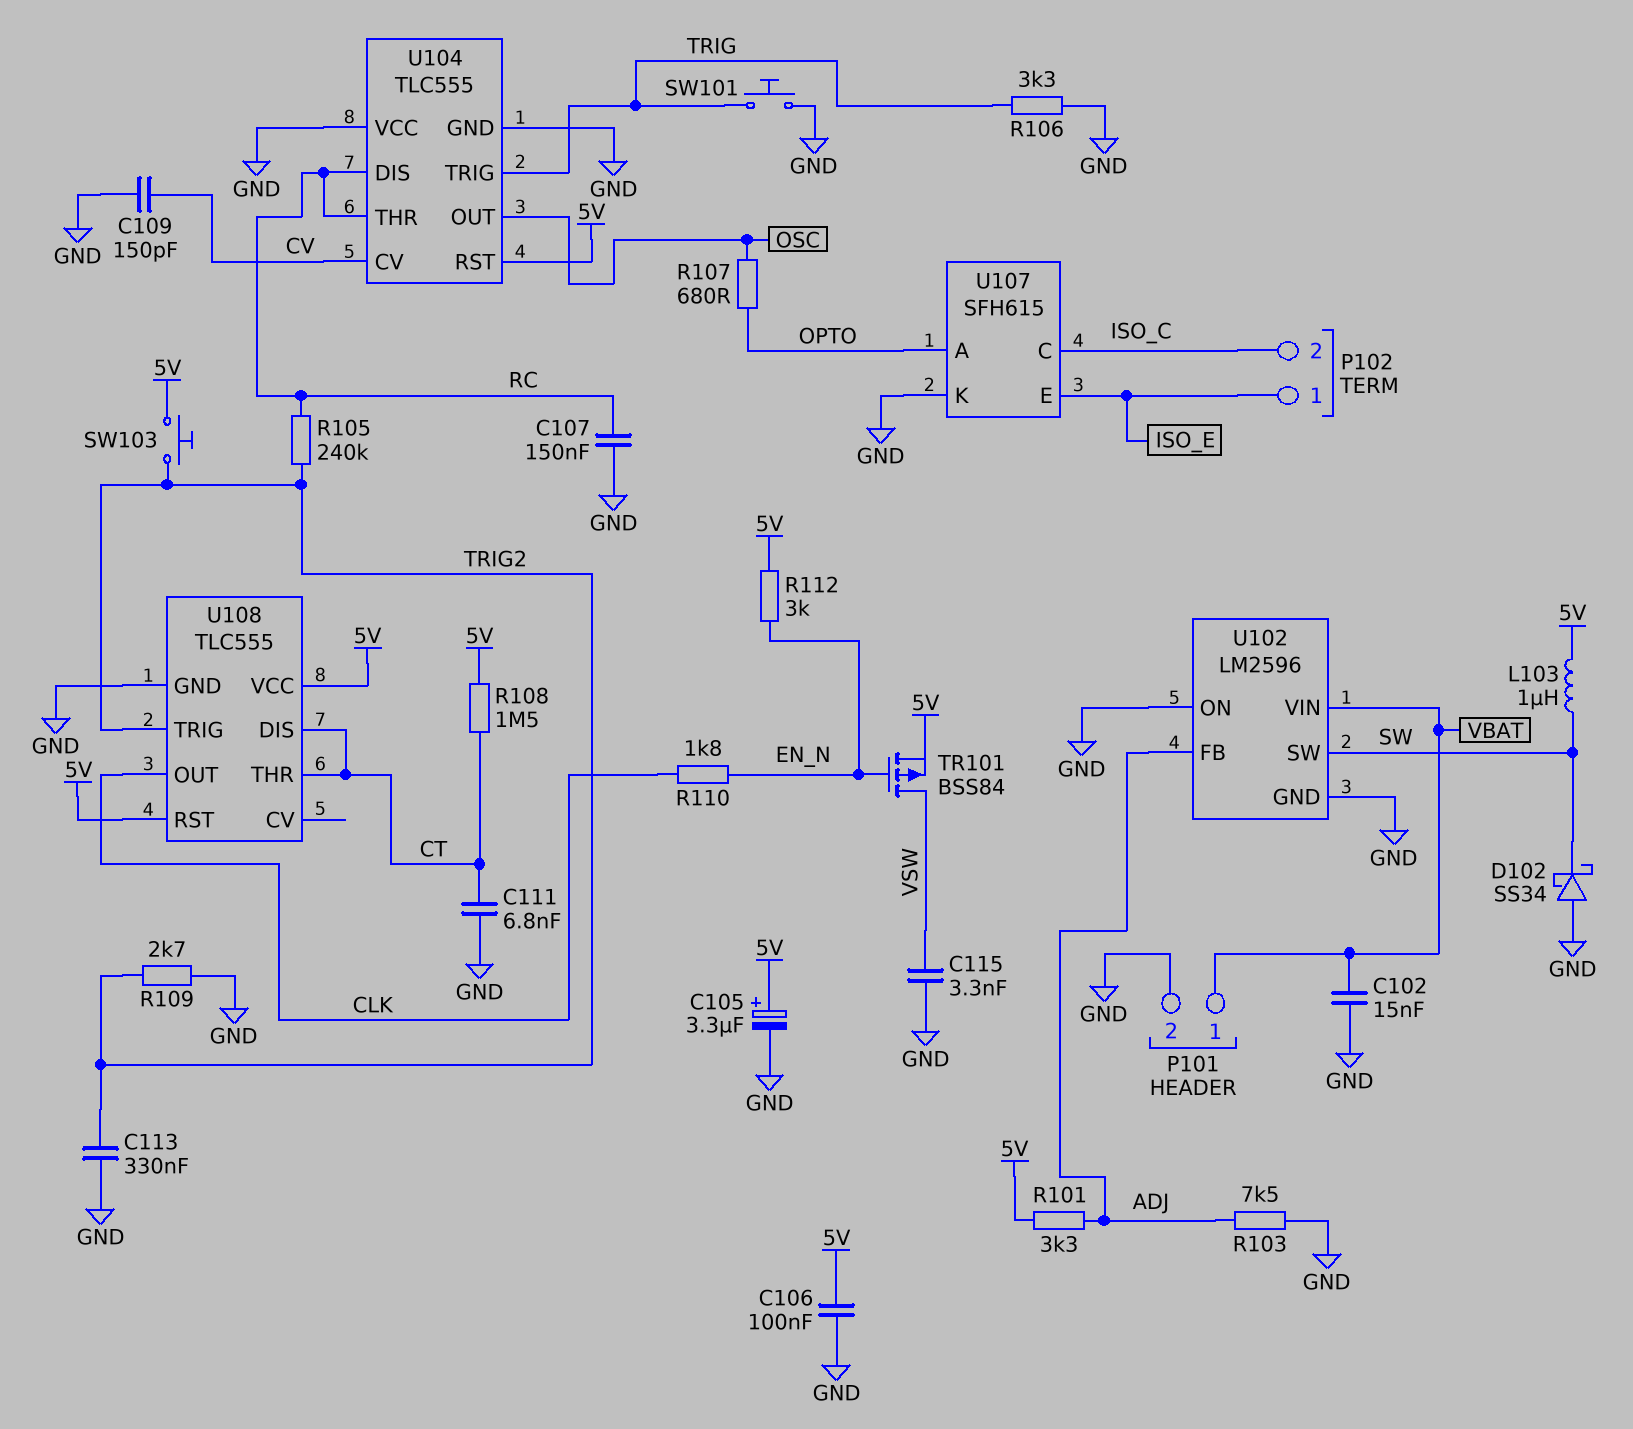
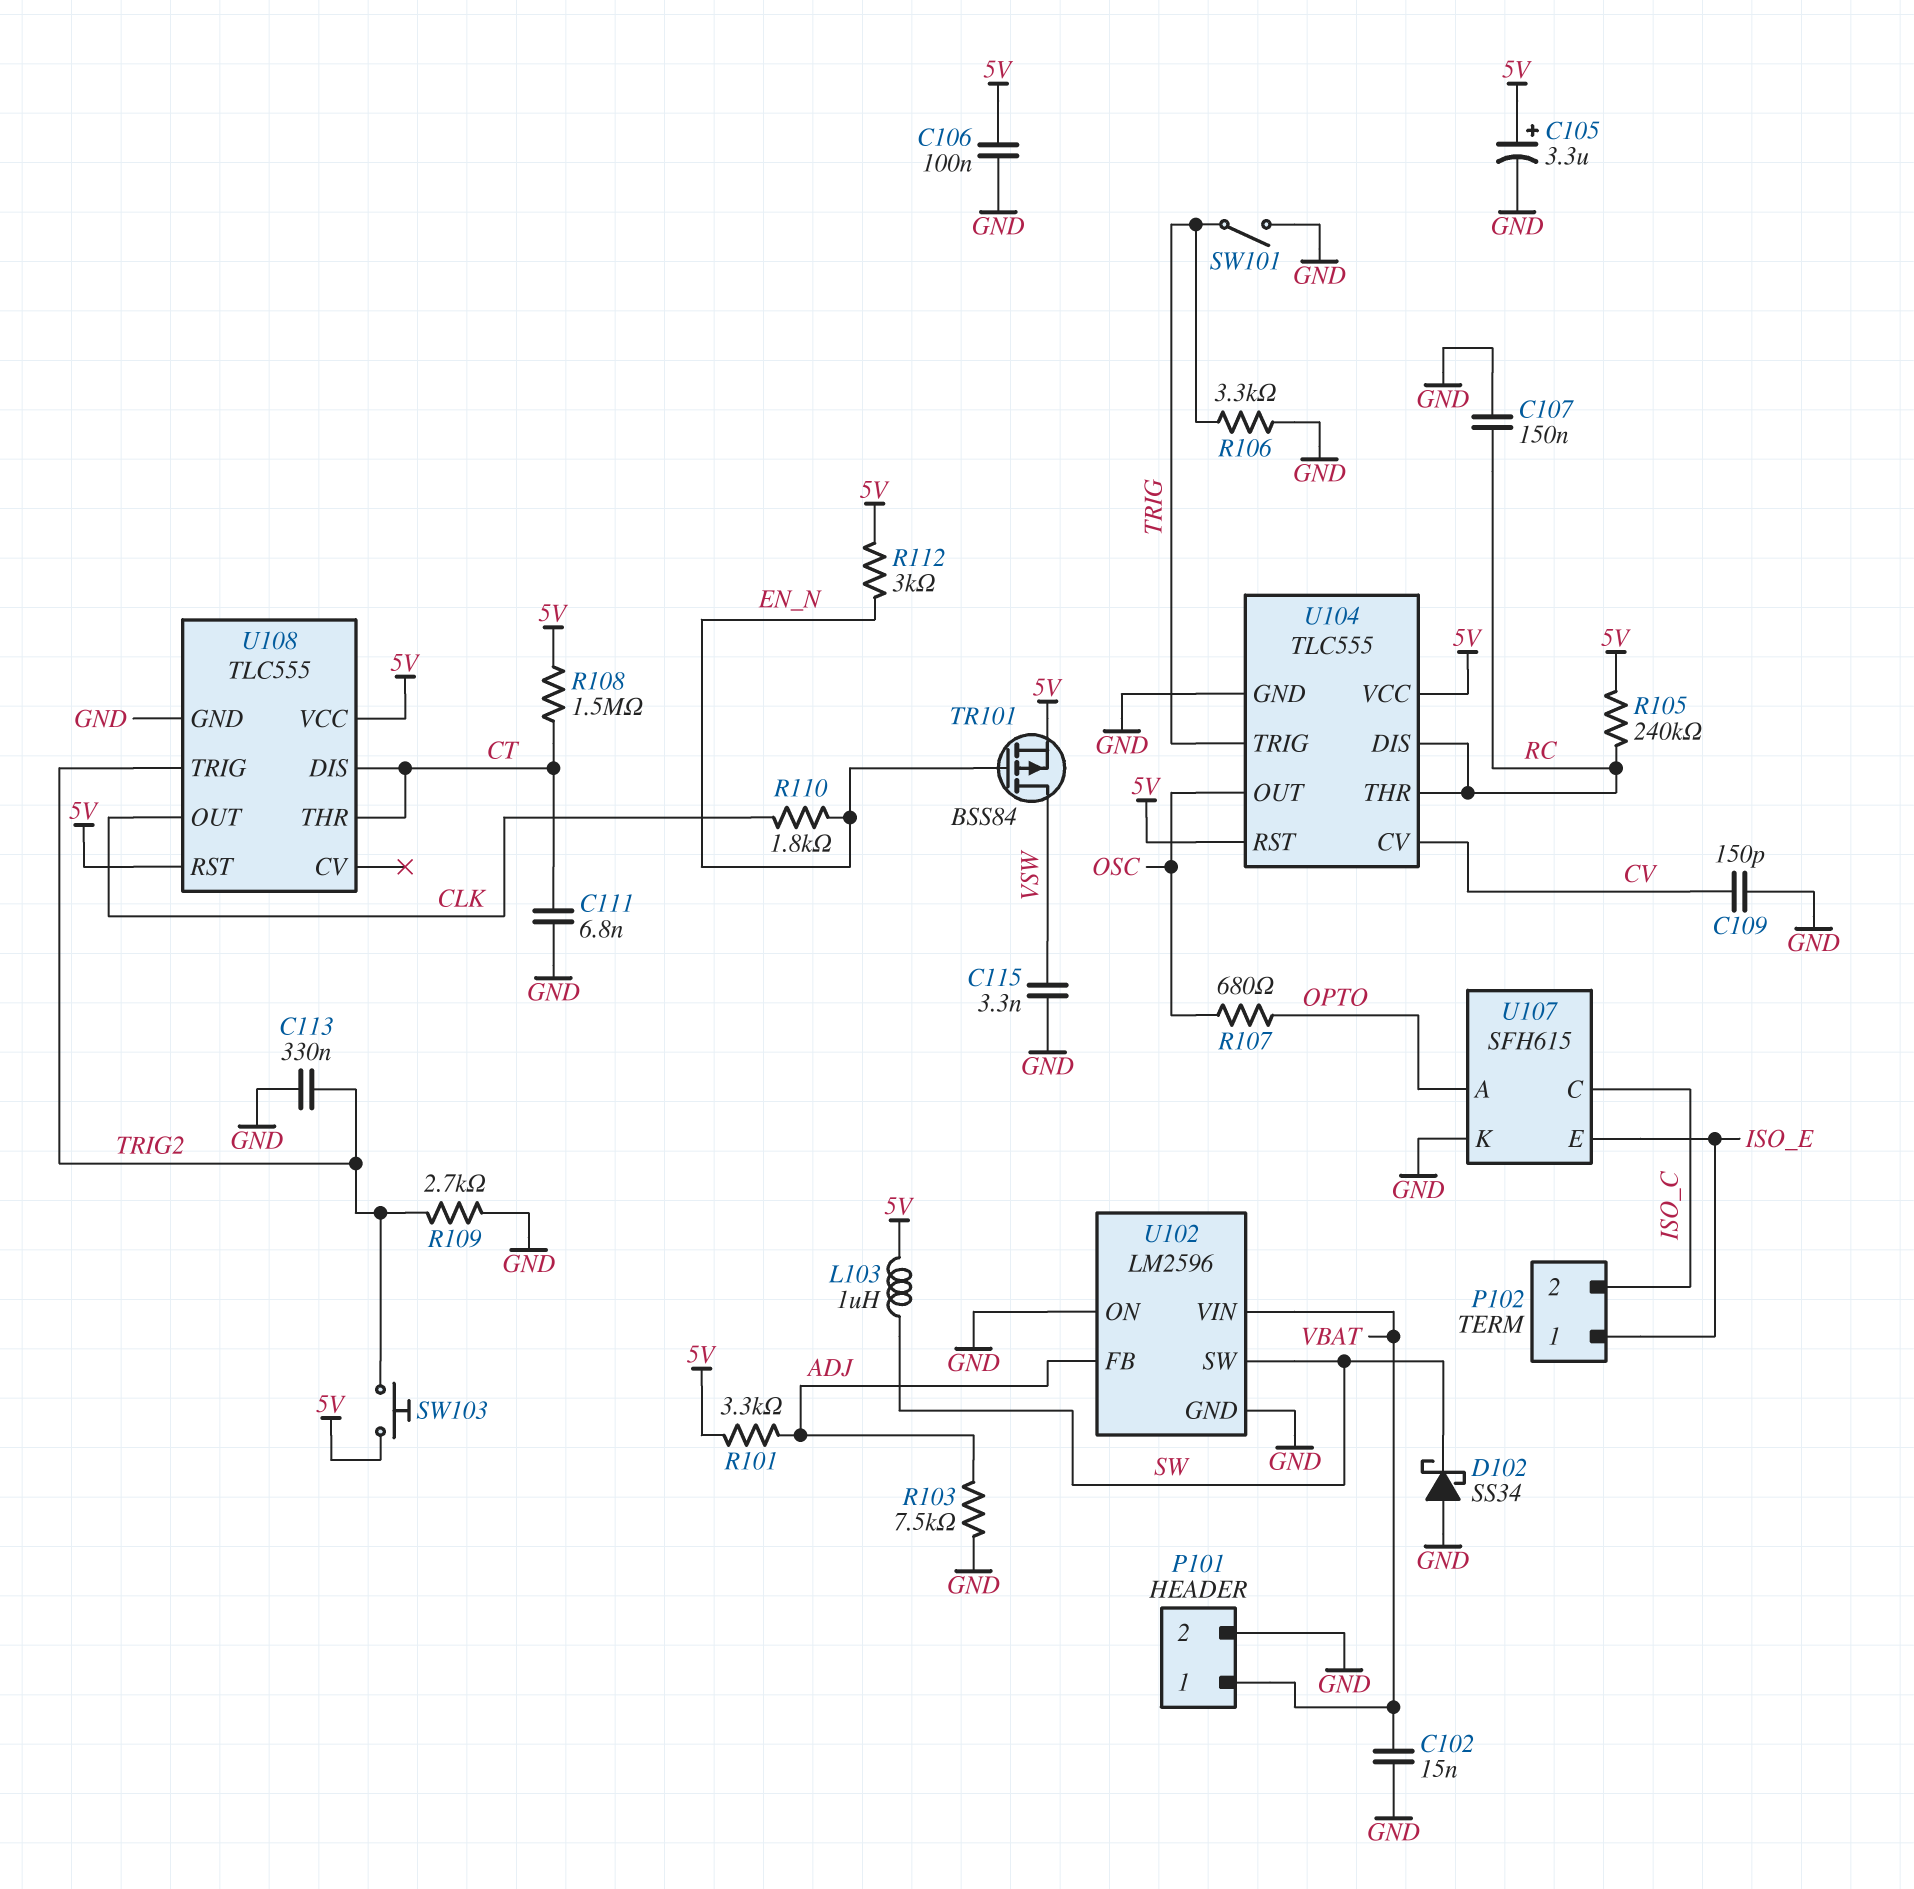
R105: 240k (RC, TRIG2) -> 240k (5V, RC)
SW101: button (GND, TRIG) -> switch (GND, TRIG)
U104 pin VCC: GND -> 5V

